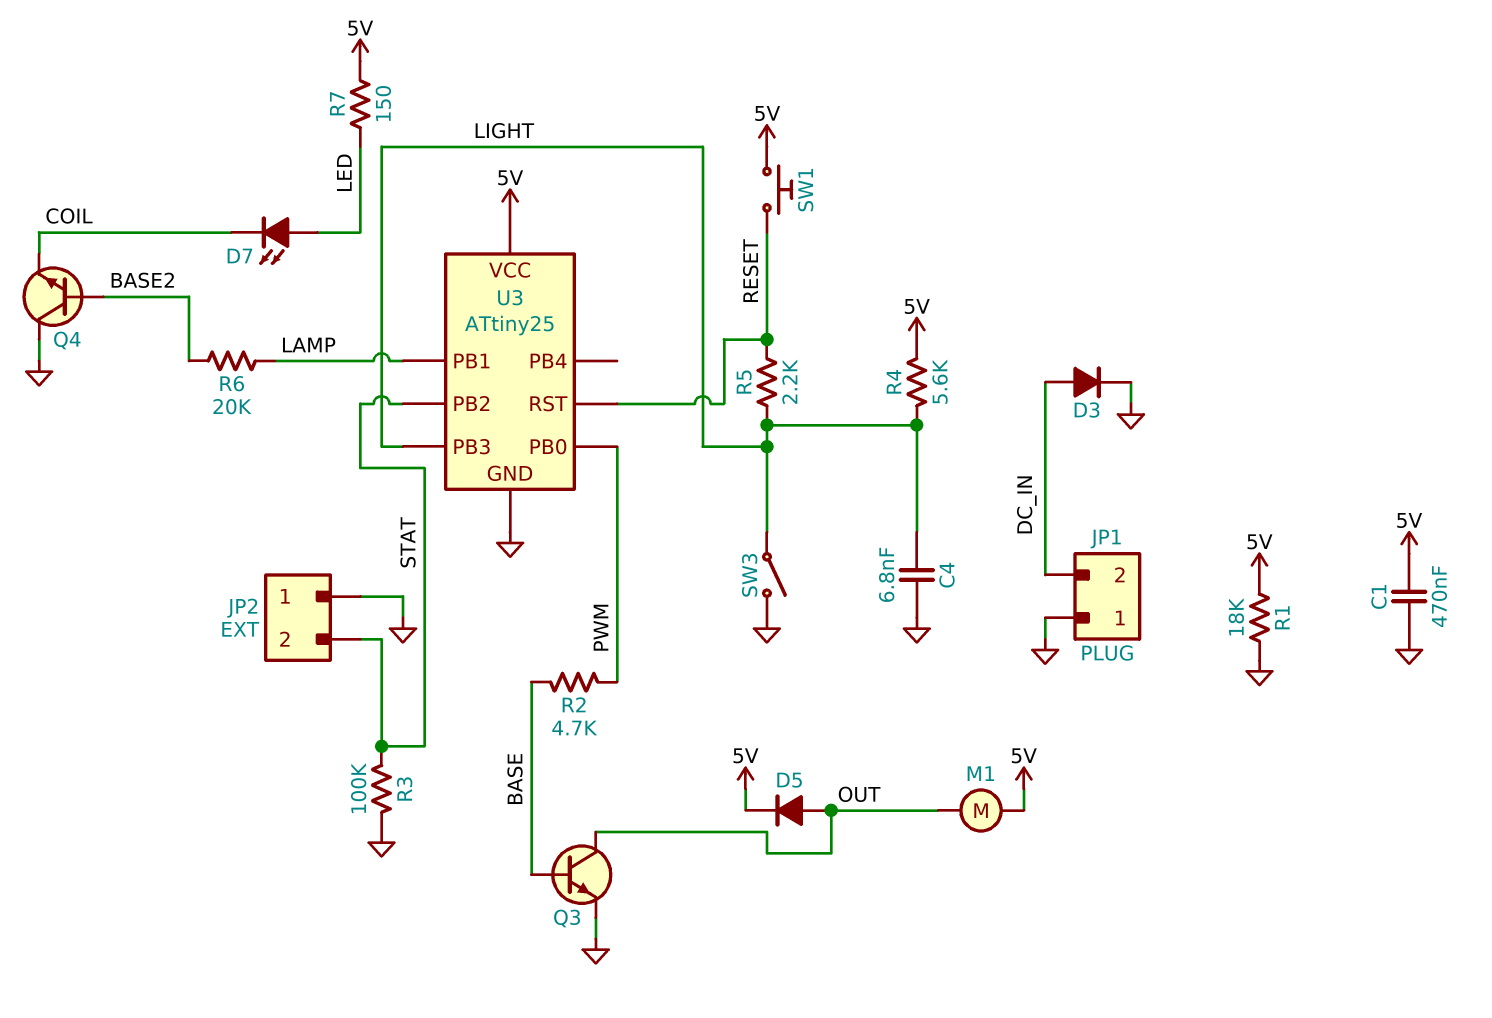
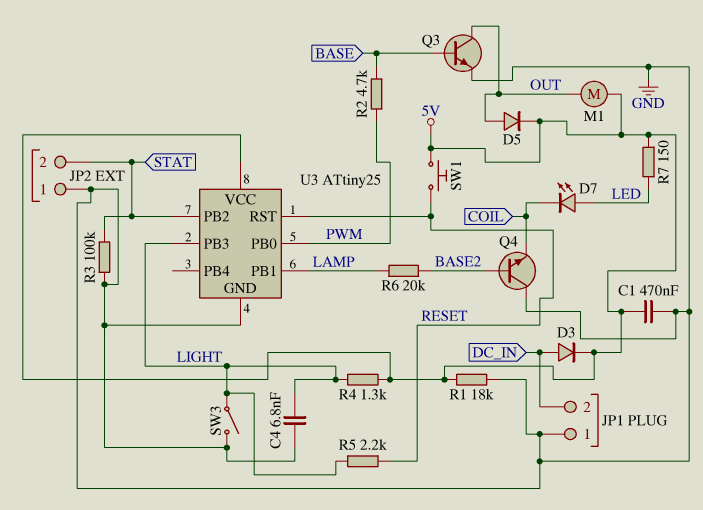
D3: diode (A DC_IN, K GND) -> diode (A DC_IN, K 5V)
R4: 5.6k (5V, LIGHT) -> 1.3k (5V, LIGHT)

